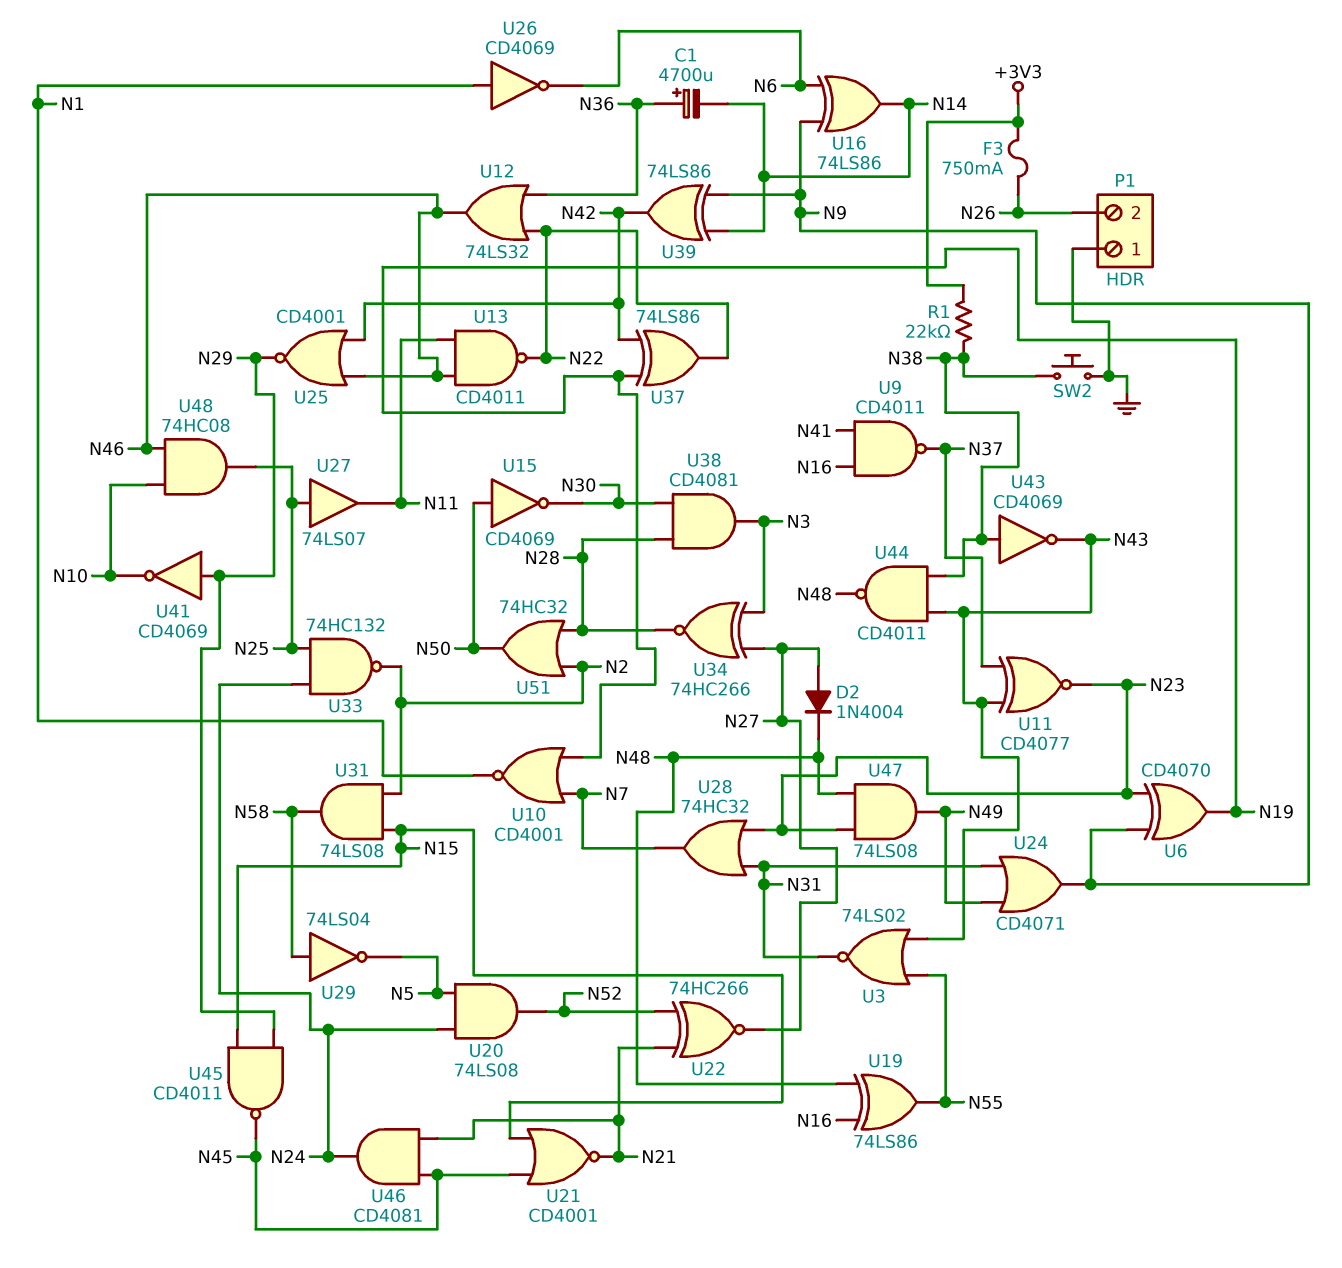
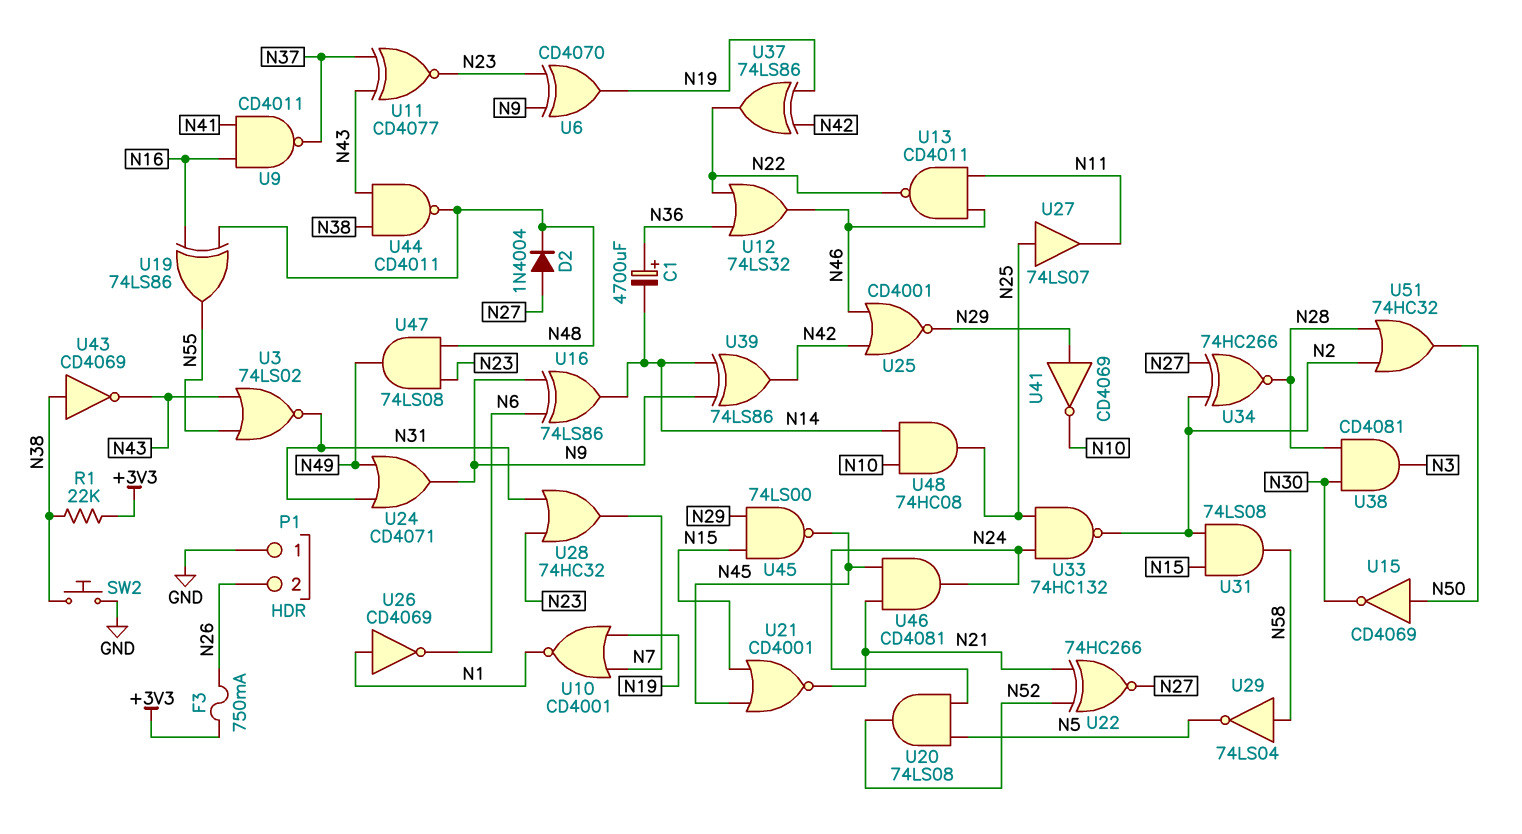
U34: XNOR 74HC266 (in N3, in N27, out N28) -> XNOR 74HC266 (in N2, in N27, out N28)
U45: NAND CD4011 (in N15, in N29, out N45) -> NAND 74LS00 (in N15, in N29, out N45)
U48: AND 74HC08 (in N10, in N46, out N25) -> AND 74HC08 (in N10, in N14, out N25)

